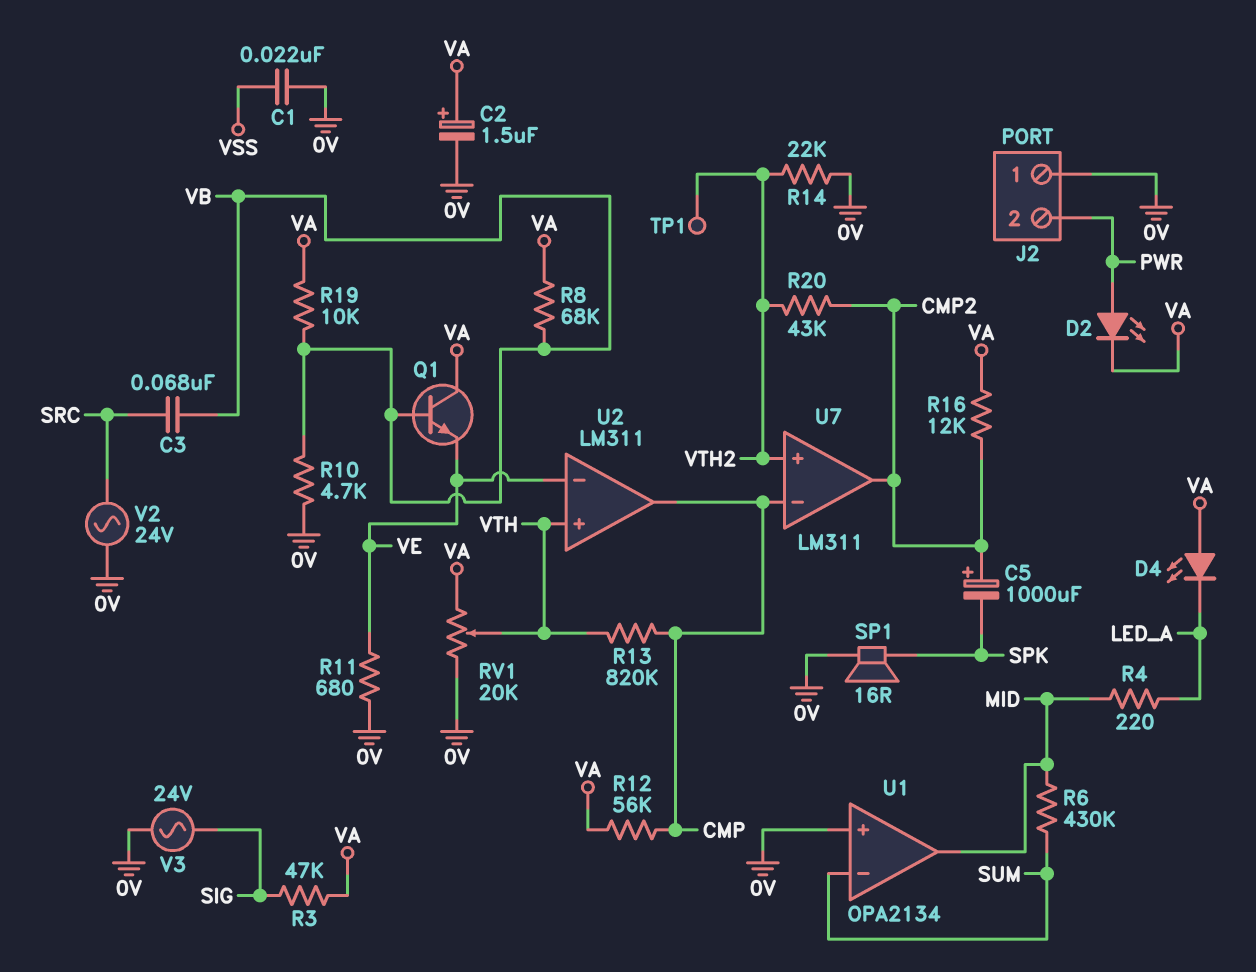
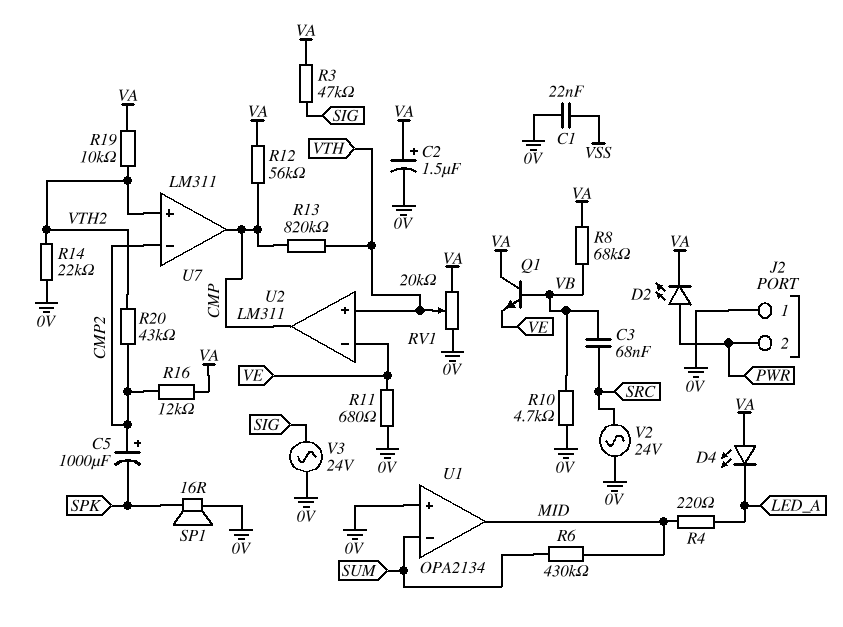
R19: 10k (VA, VB) -> 10k (VA, VTH2)
TP1: test point (VTH2) -> none
U7 pin in-: CMP -> CMP2
U7 pin out: CMP2 -> CMP

